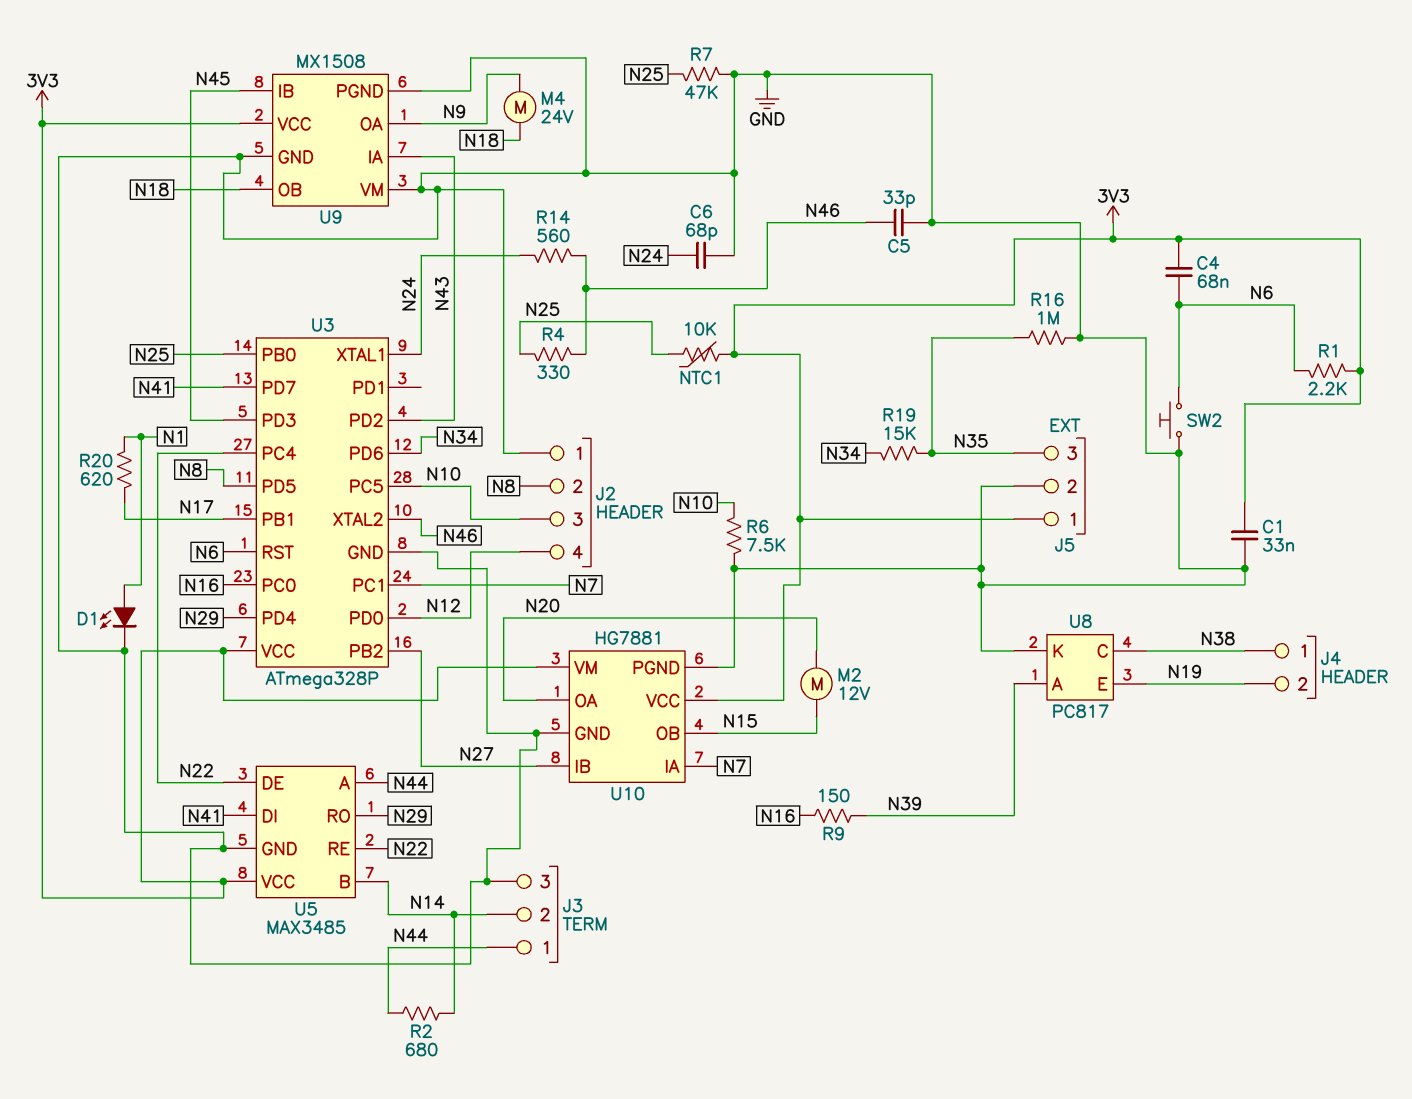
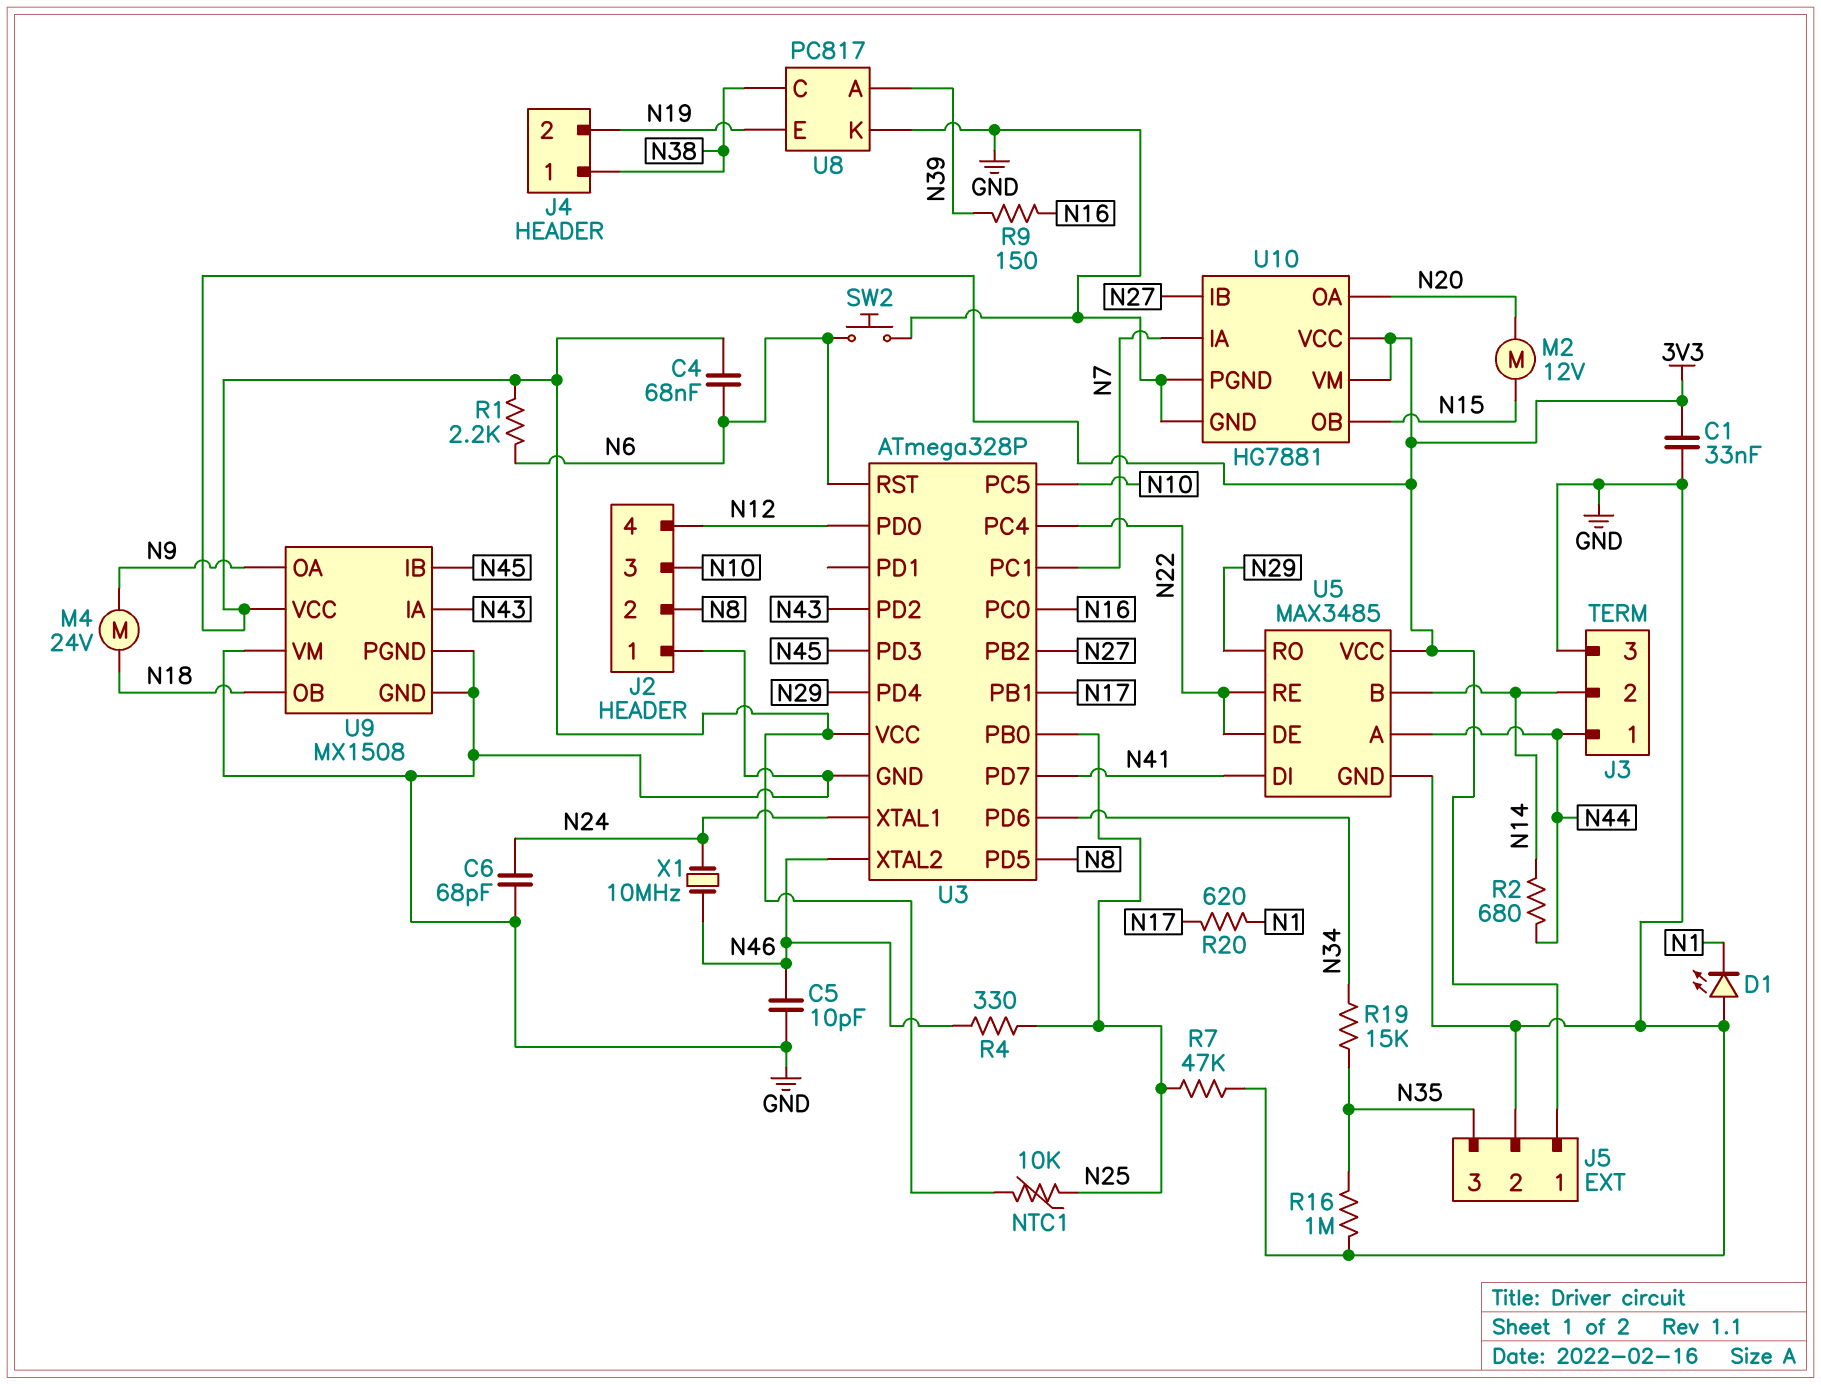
C5: 33pF (GND, N46) -> 10pF (GND, N46)
D1: LED (A N1, K GND) -> LED (A GND, K N1)
R6: 7.5k (GND, N10) -> none
R14: 560 (N24, N46) -> none
X1: none -> 10MHz (N24, N46)

